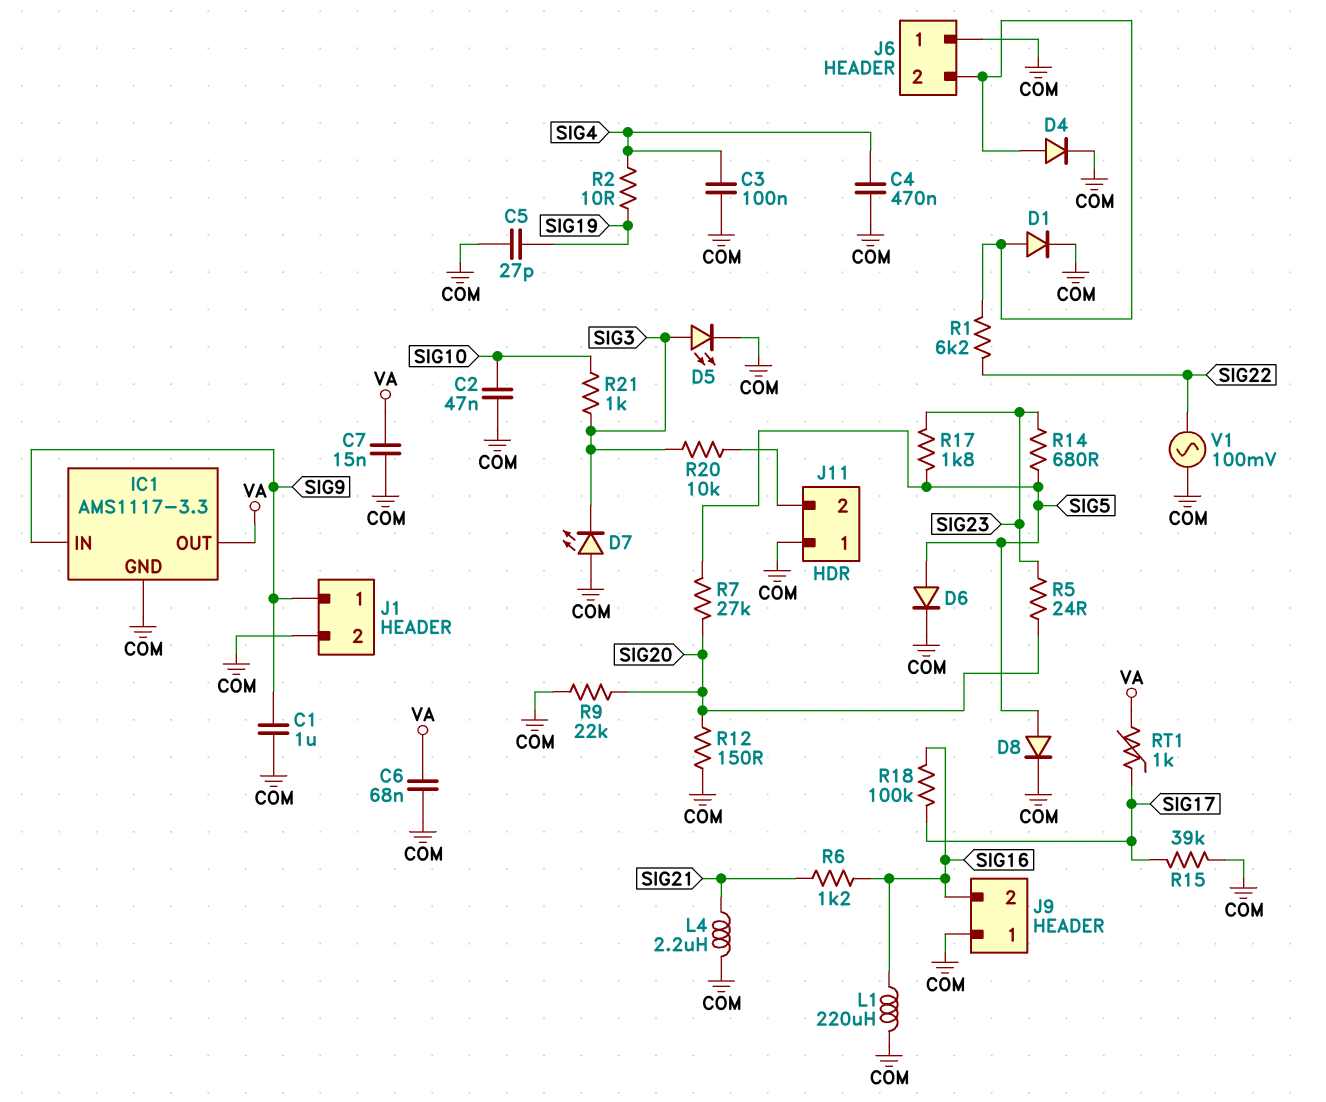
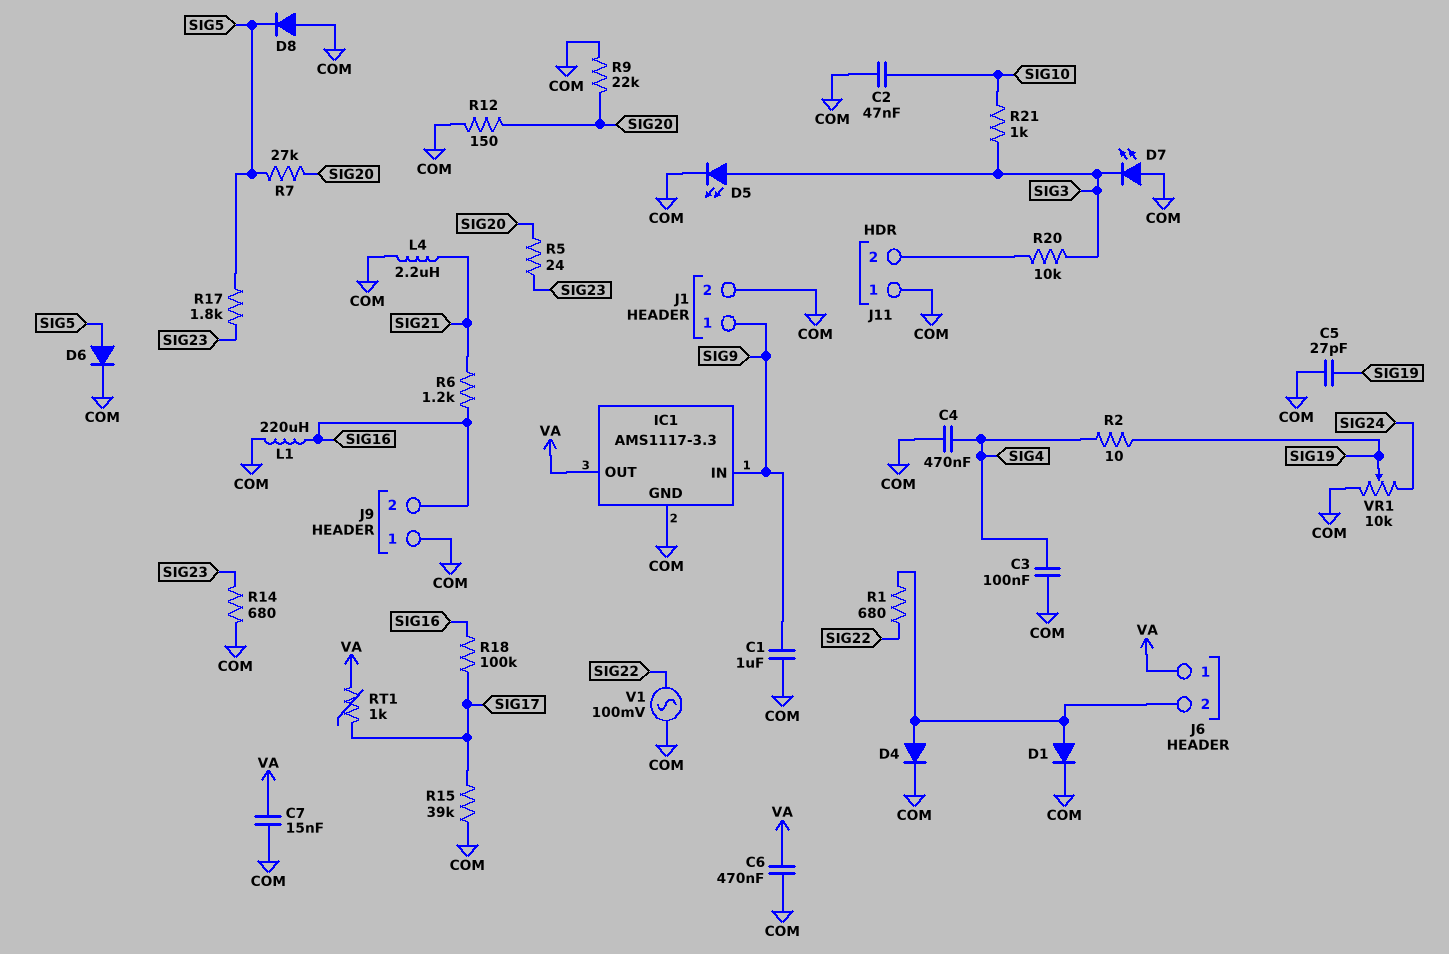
C6: 68nF (COM, VA) -> 470nF (COM, VA)
D8: diode (A SIG5, K COM) -> diode (A COM, K SIG5)
J6 pin 1: COM -> VA
R1: 6.2k (J6/2, SIG22) -> 680 (J6/2, SIG22)
R14: 680 (SIG5, SIG23) -> 680 (COM, SIG23)
VR1: none -> 10k (COM, SIG24, wiper SIG19)

